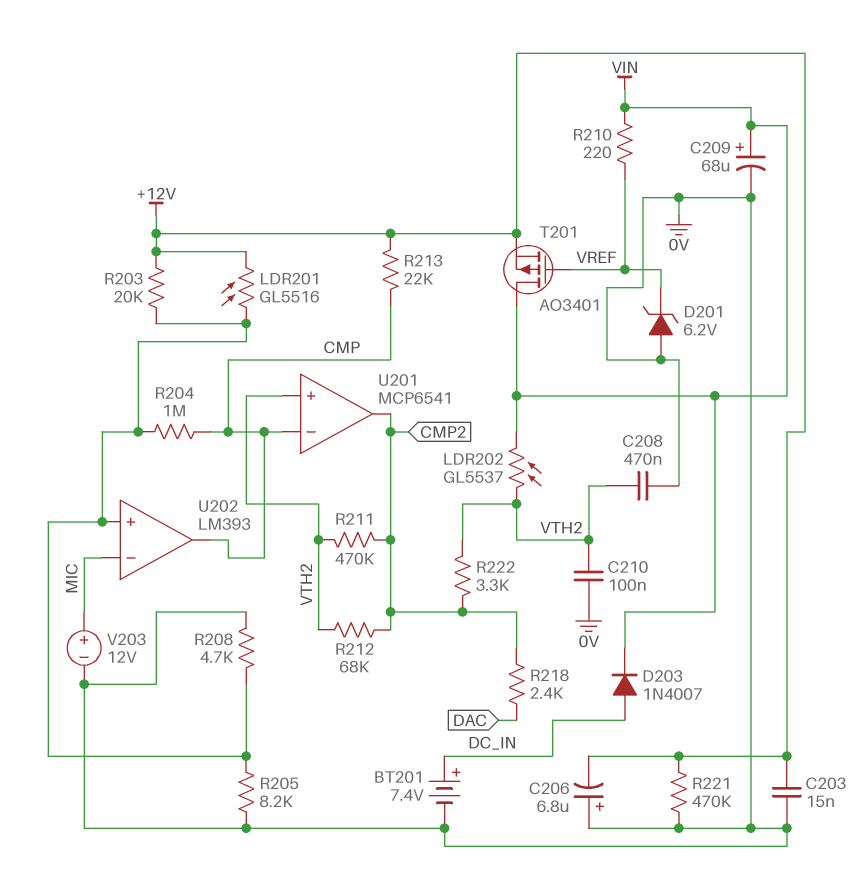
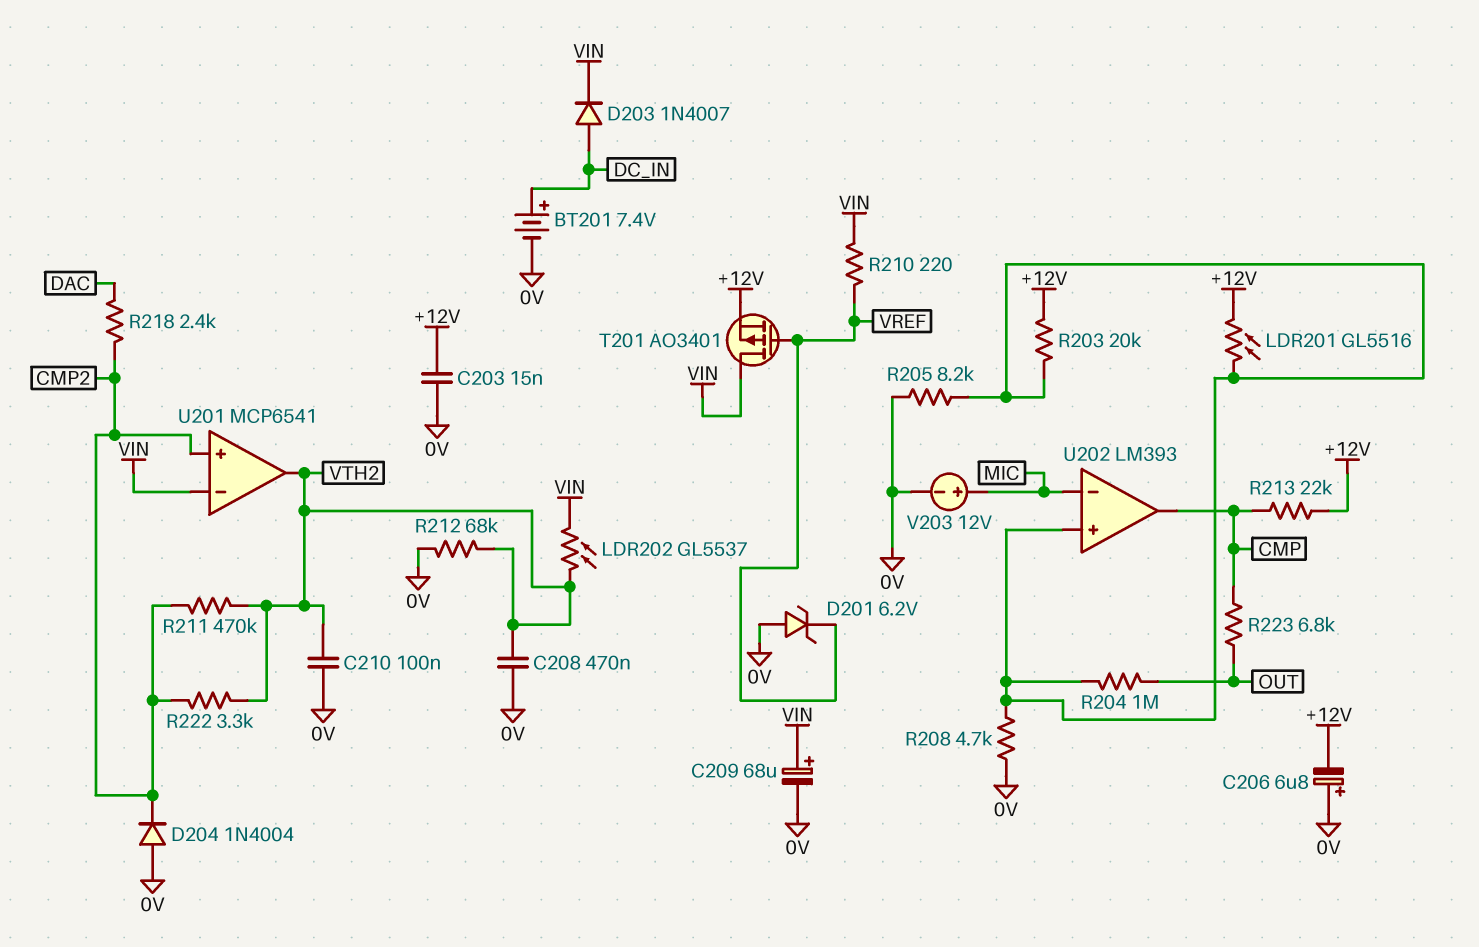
D204: none -> diode 1N4004 (A 0V, K CMP2)
R204: 1M (CMP, U202/in+) -> 1M (OUT, U202/in+)
R212: 68k (CMP2, VTH2) -> 68k (0V, VTH2)
R221: 470k (+12V, 0V) -> none
R223: none -> 6.8k (CMP, OUT)
U201 pin in+: VTH2 -> CMP2
U201 pin in-: CMP -> VIN
U201 pin out: CMP2 -> VTH2

